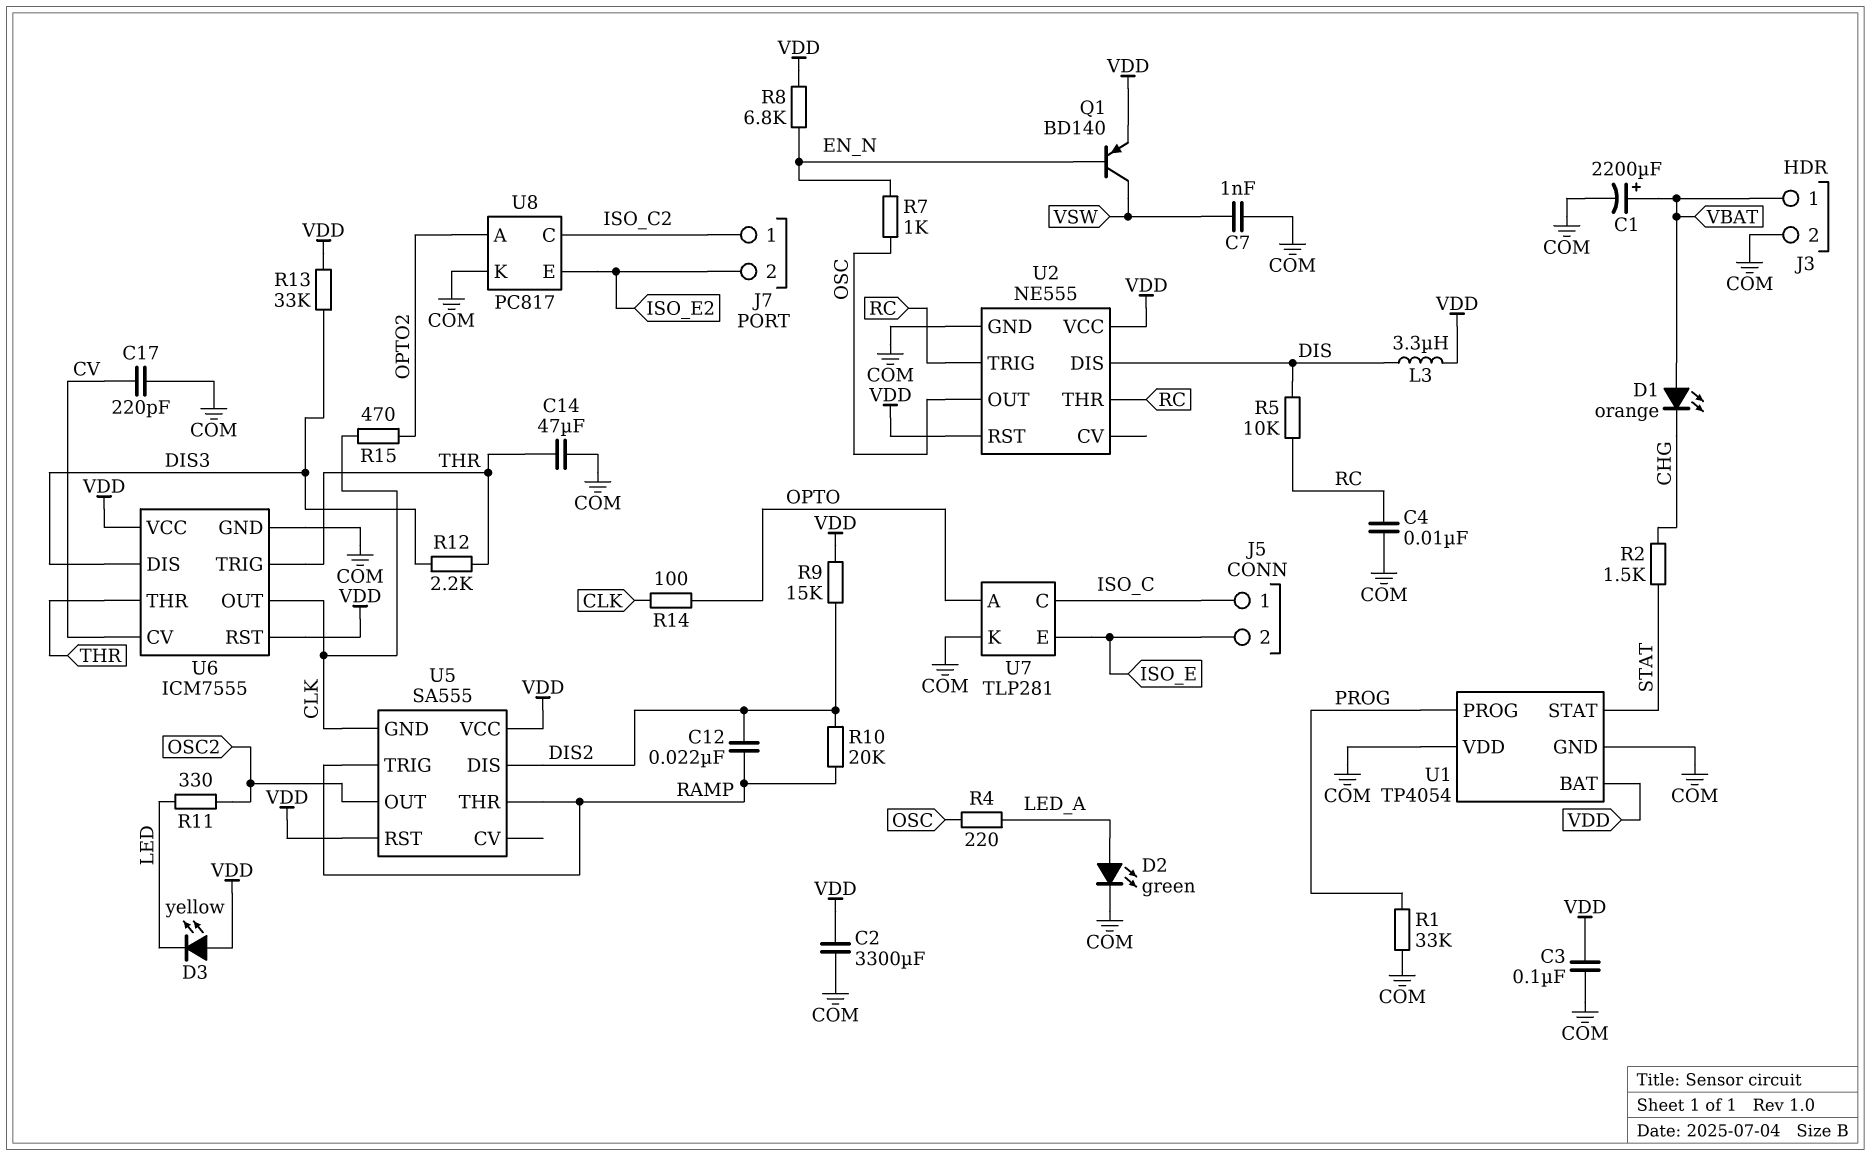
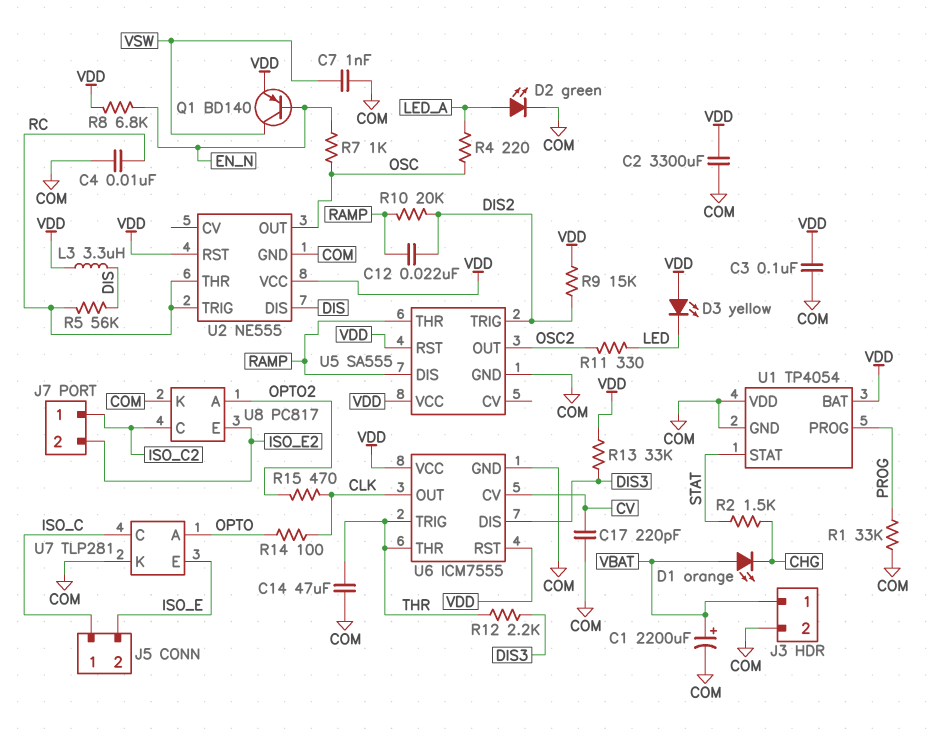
R5: 10k (DIS, RC) -> 56k (DIS, RC)
U5 pin DIS: DIS2 -> RAMP
U5 pin GND: CLK -> COM
U5 pin TRIG: RAMP -> DIS2

